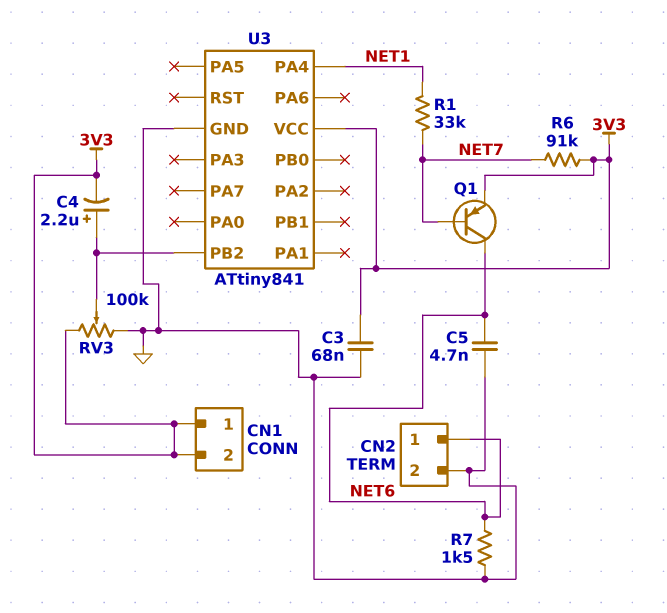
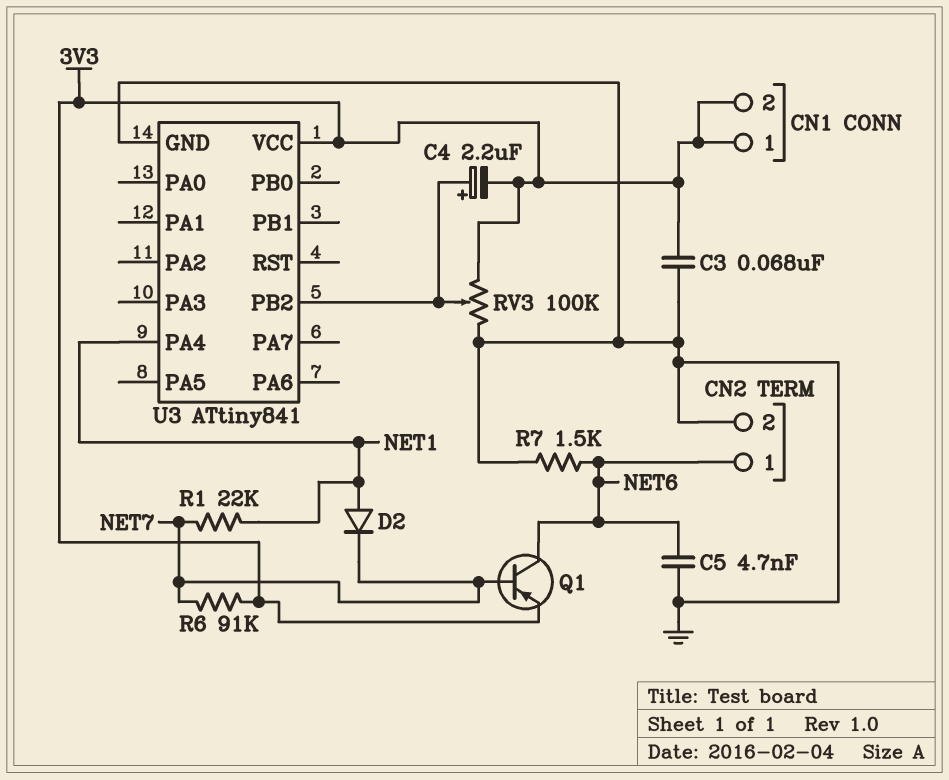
D2: none -> diode (A NET1, K NET7)
R1: 33k (NET1, NET7) -> 22k (NET1, NET7)

